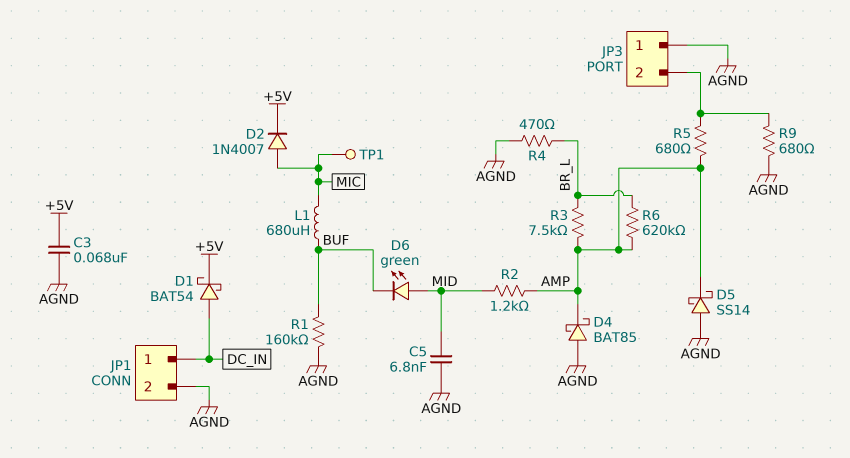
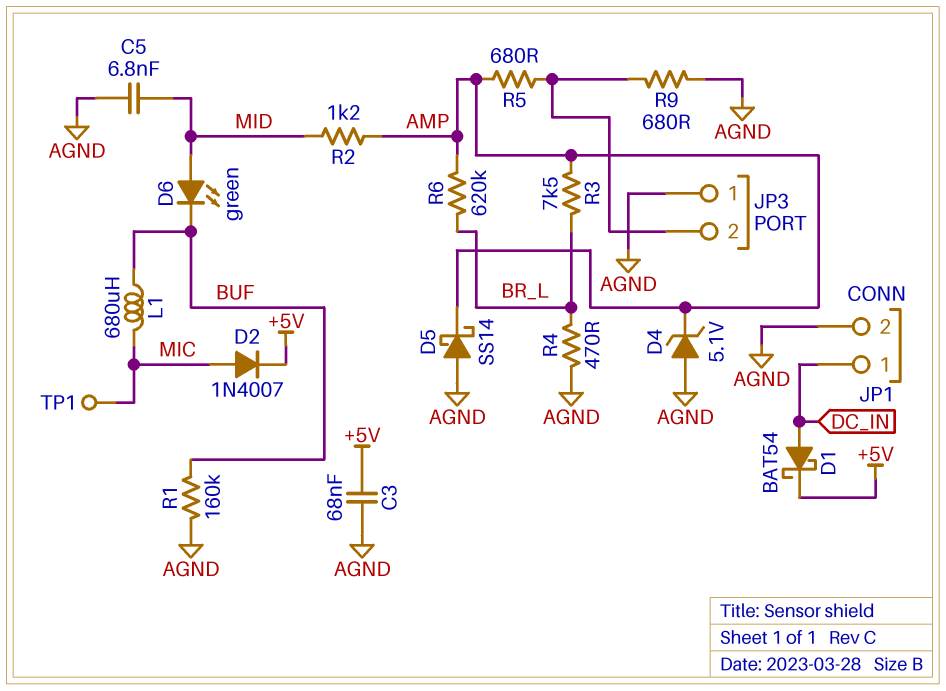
D4: schottky BAT85 (A AGND, K AMP) -> zener 5.1V (A AGND, K AMP)

